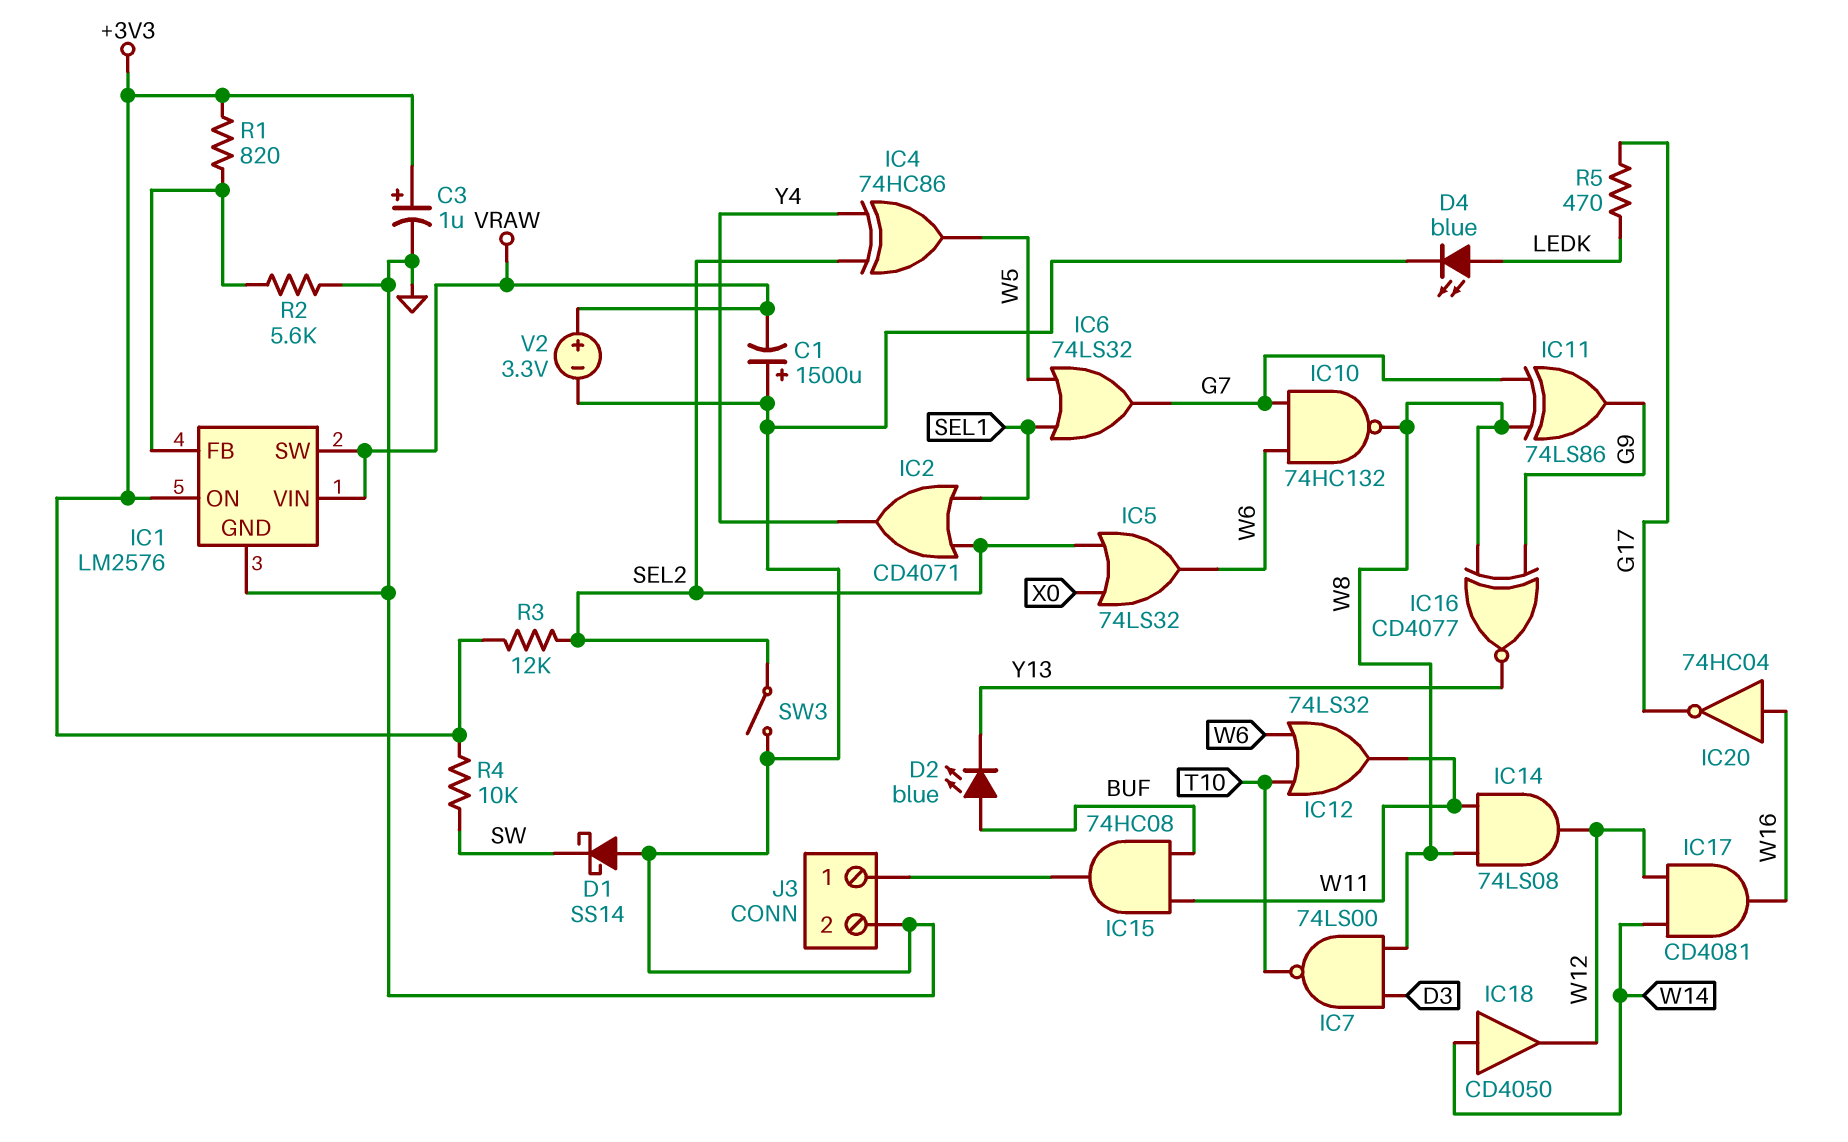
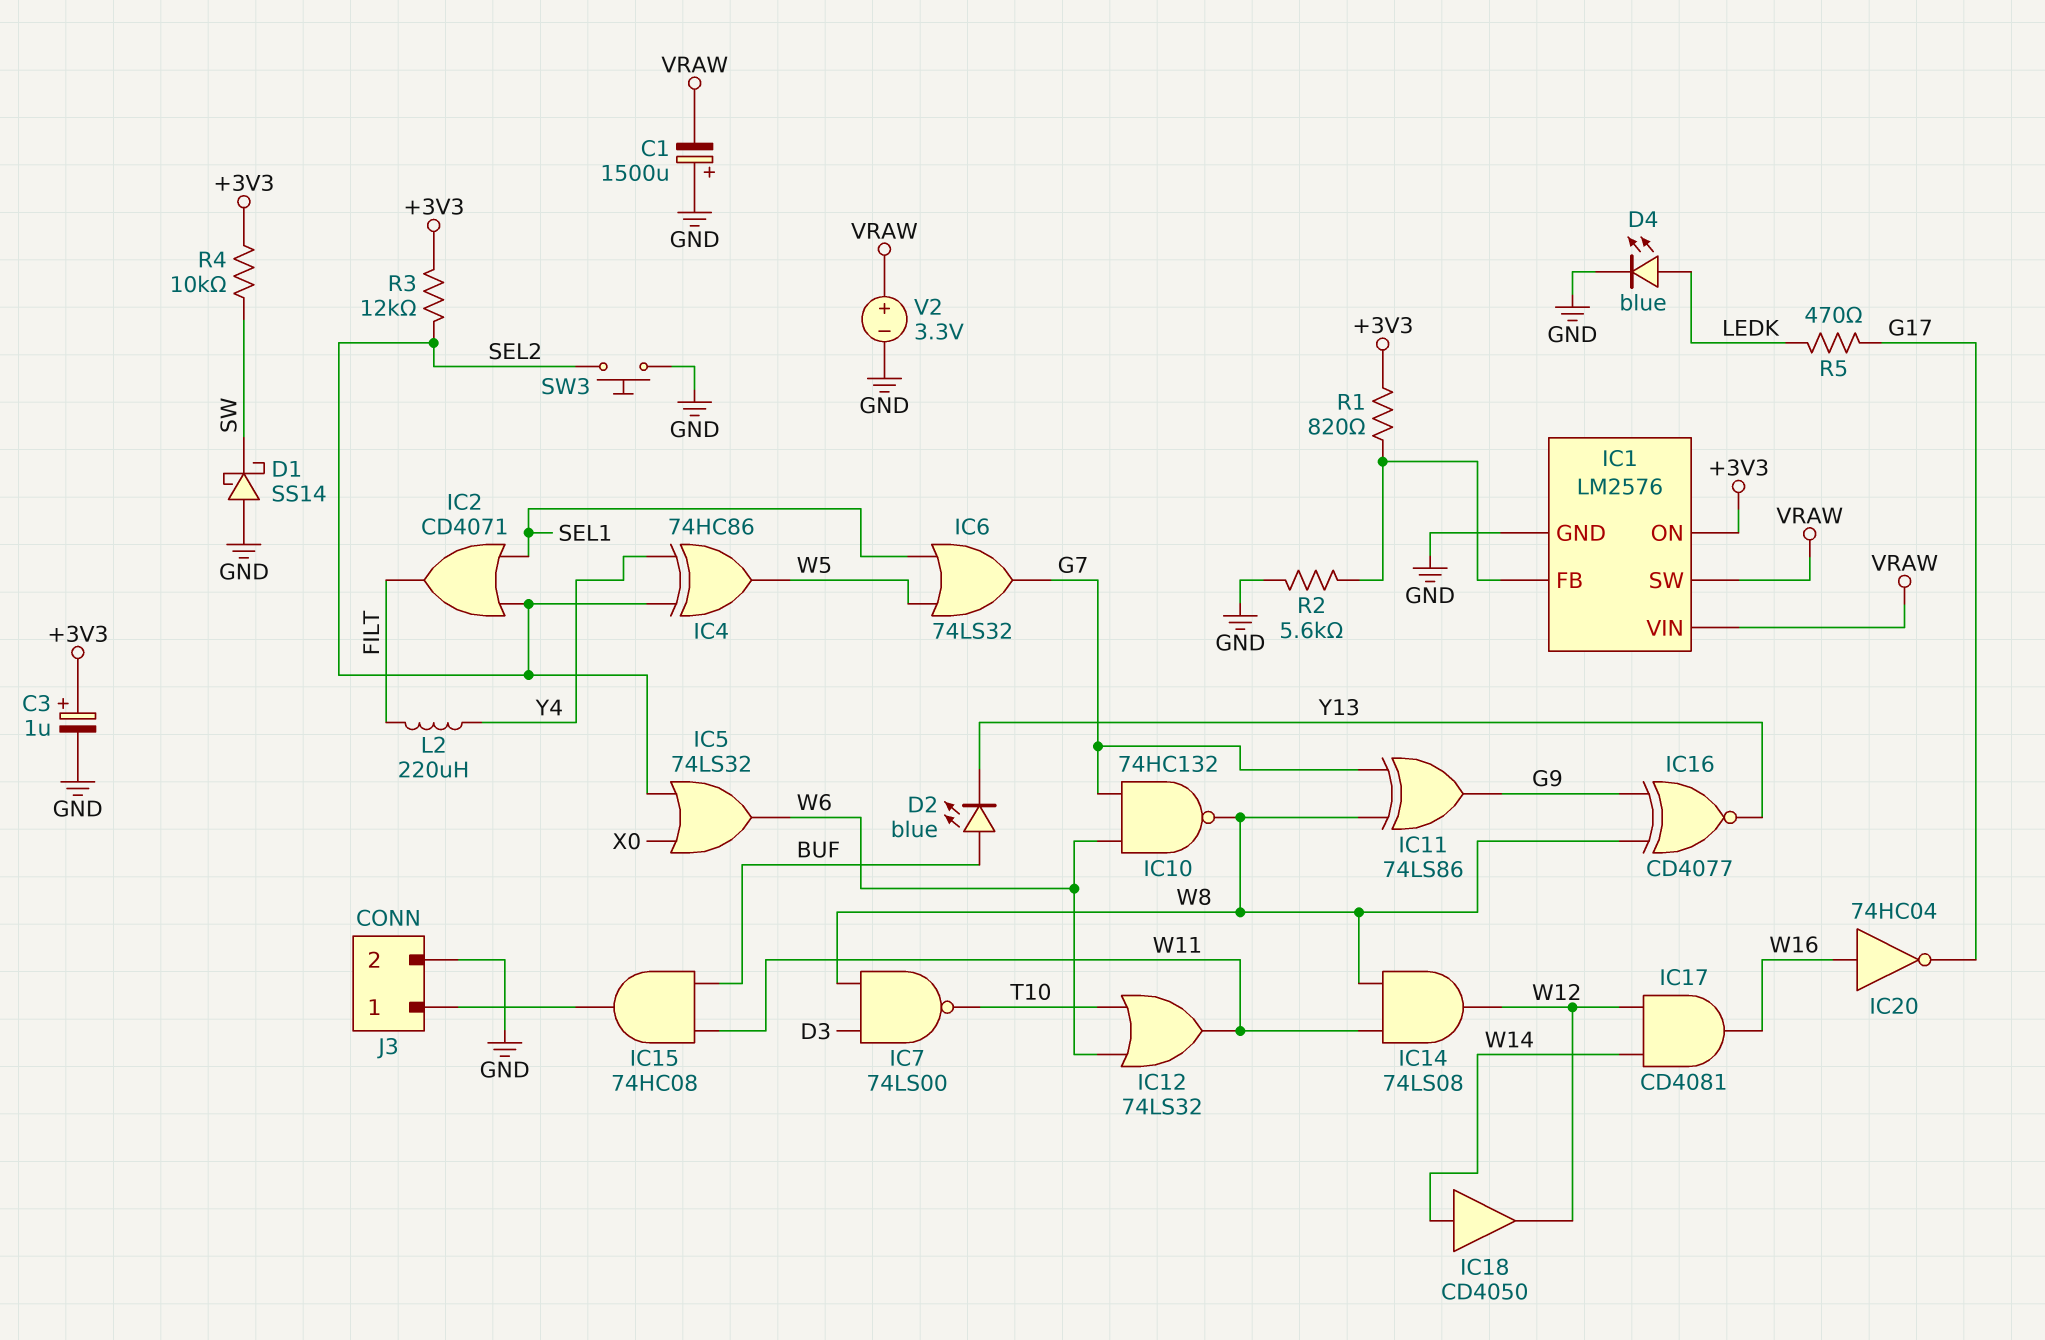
IC2: OR CD4071 (in SEL1, in SEL2, out Y4) -> OR CD4071 (in SEL1, in SEL2, out FILT)
L2: none -> 220uH (FILT, Y4)
SW3: switch (GND, SEL2) -> button (GND, SEL2)

